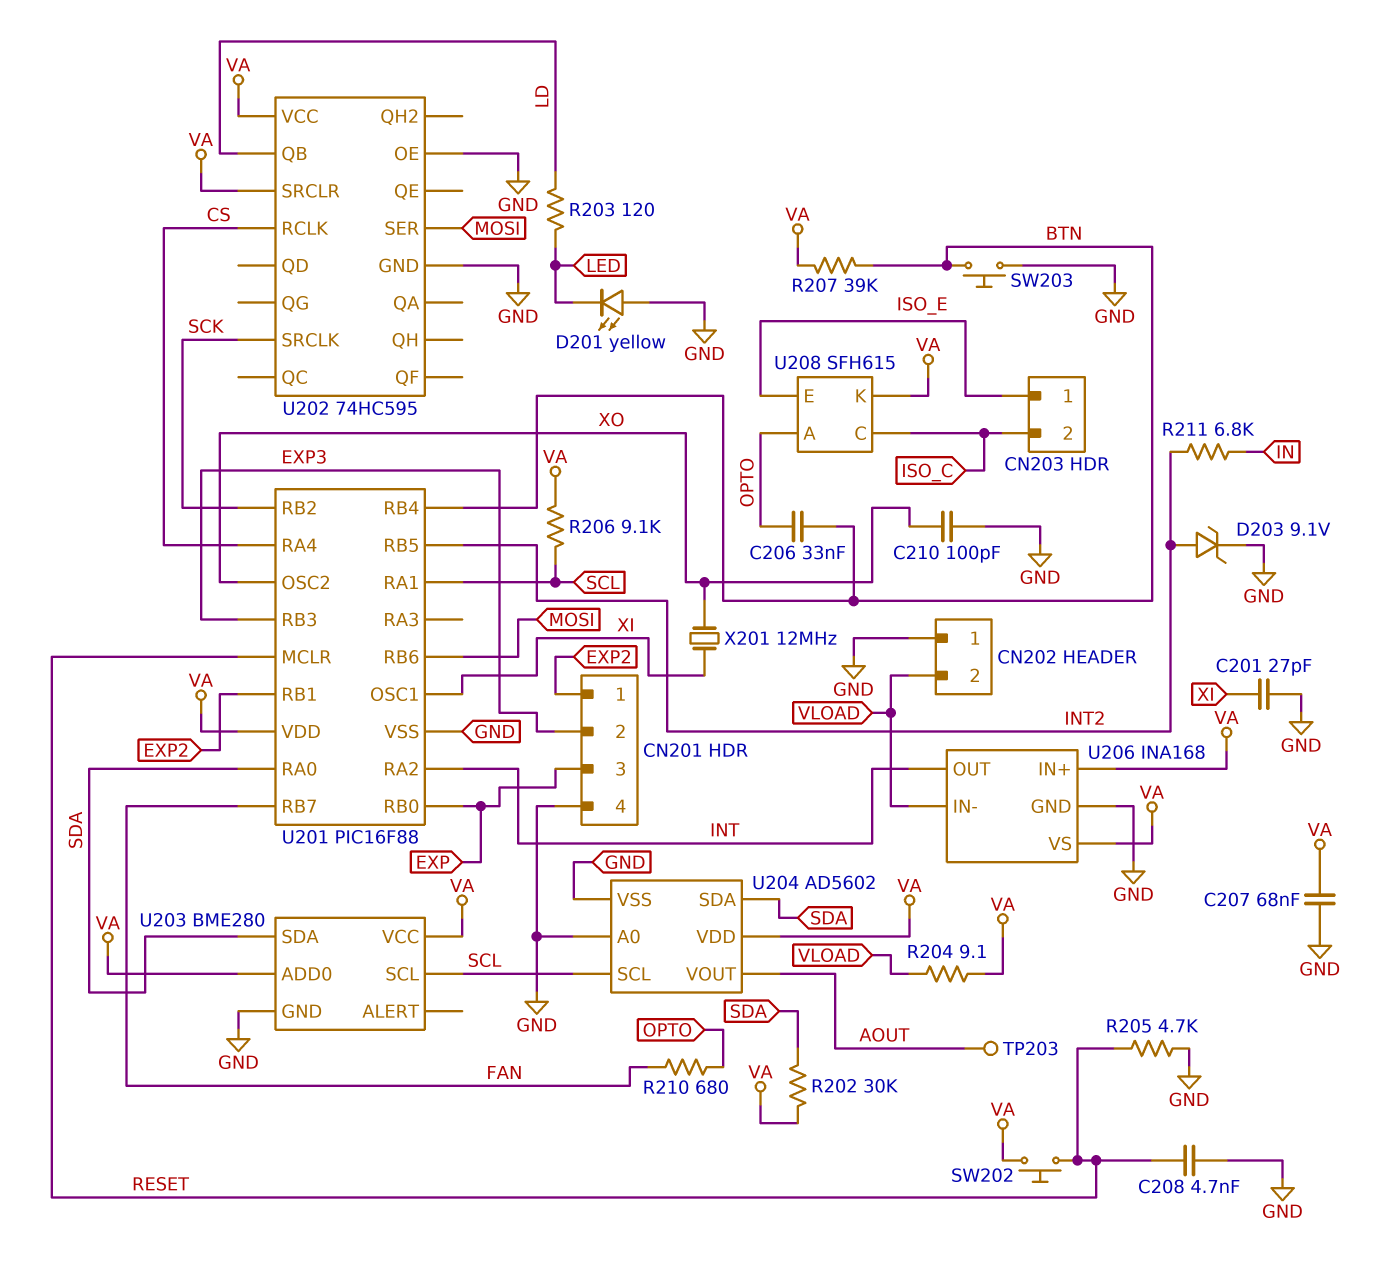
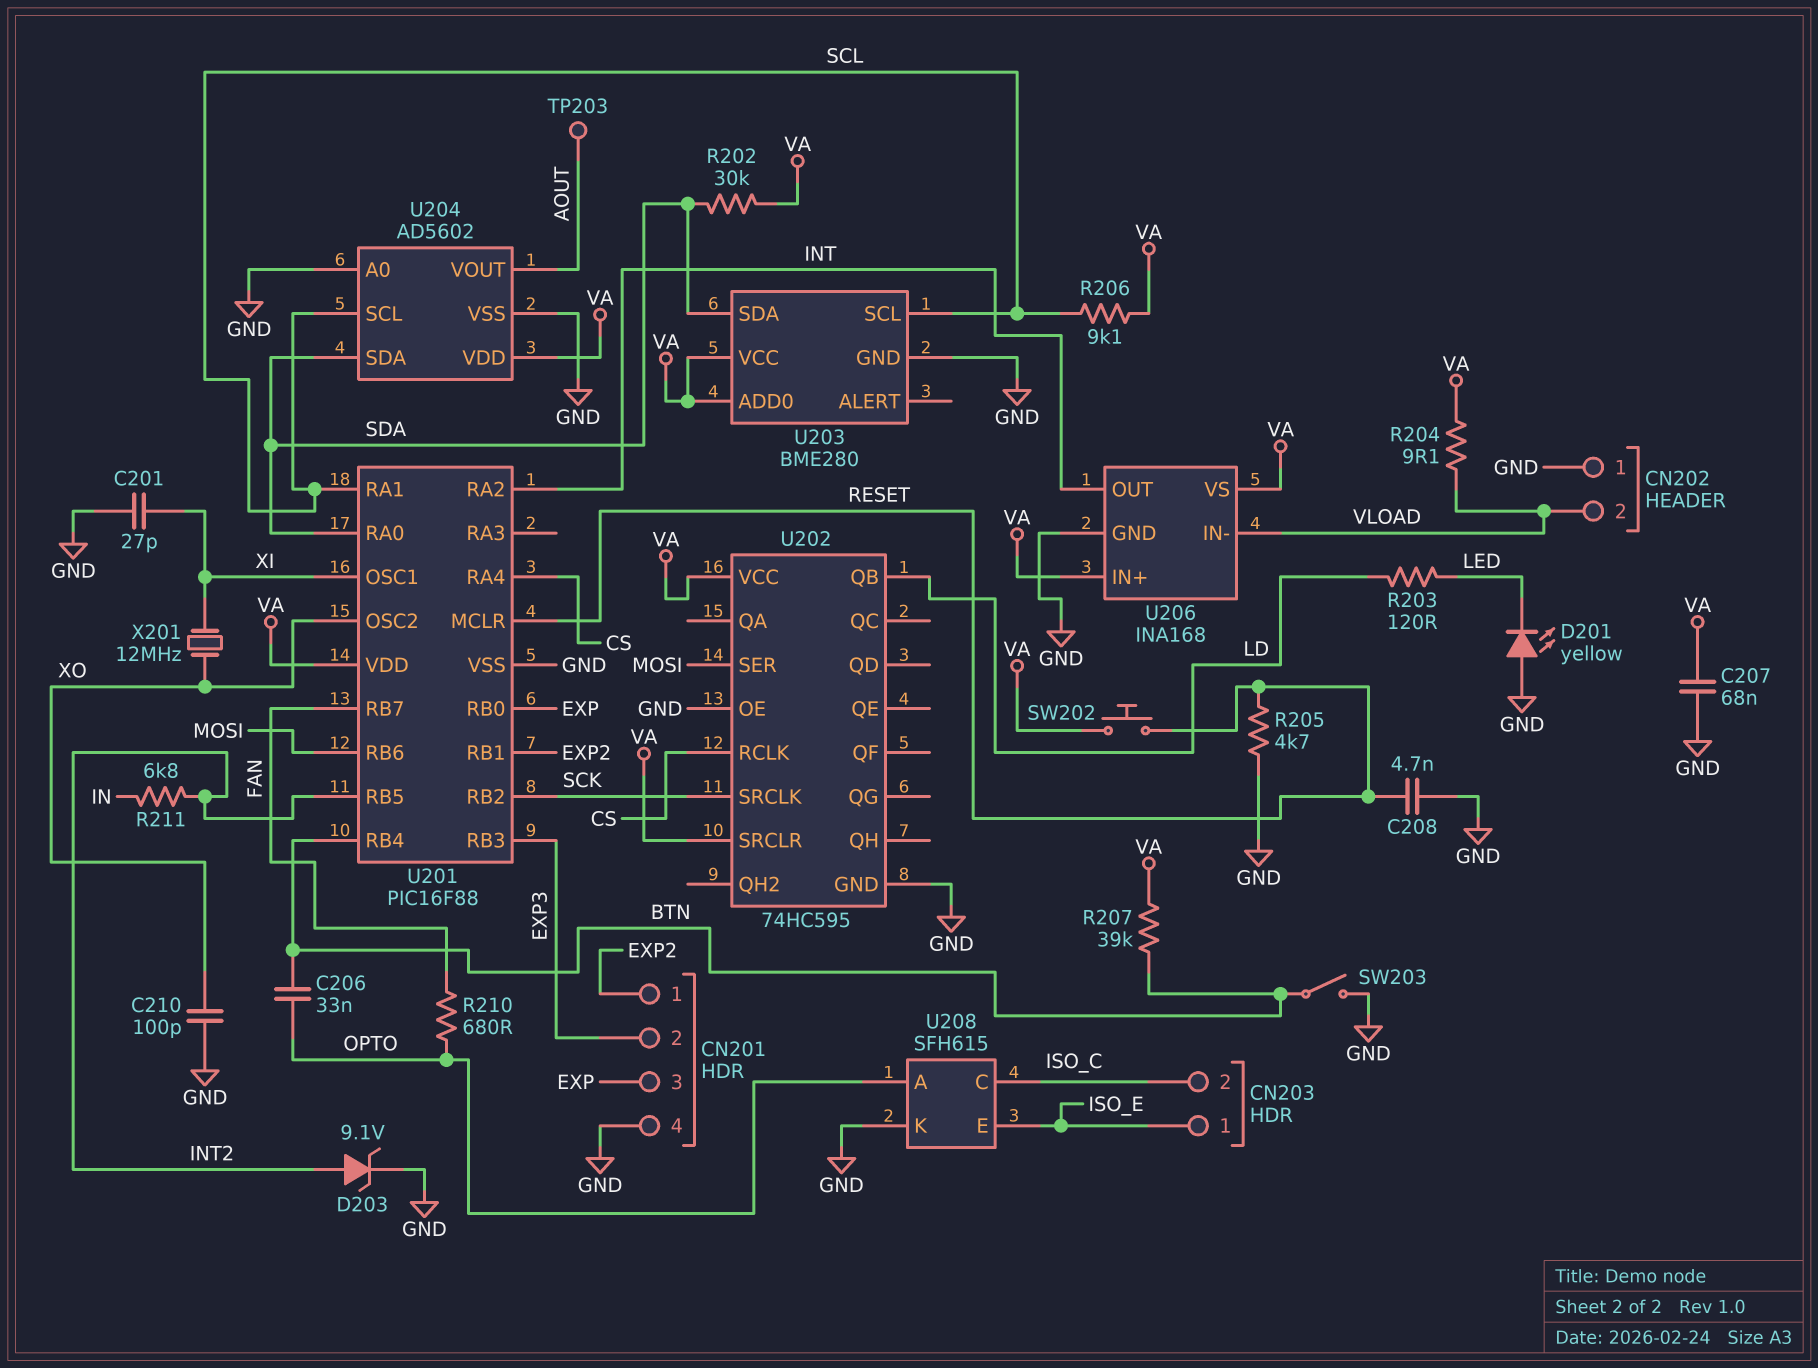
SW203: button (BTN, GND) -> switch (BTN, GND)
U208 pin K: VA -> GND

